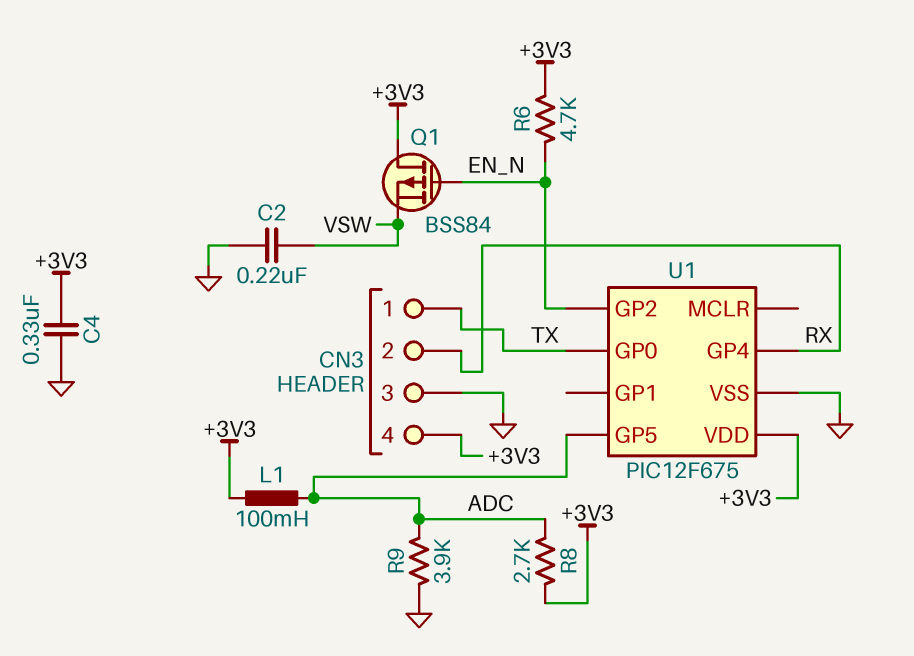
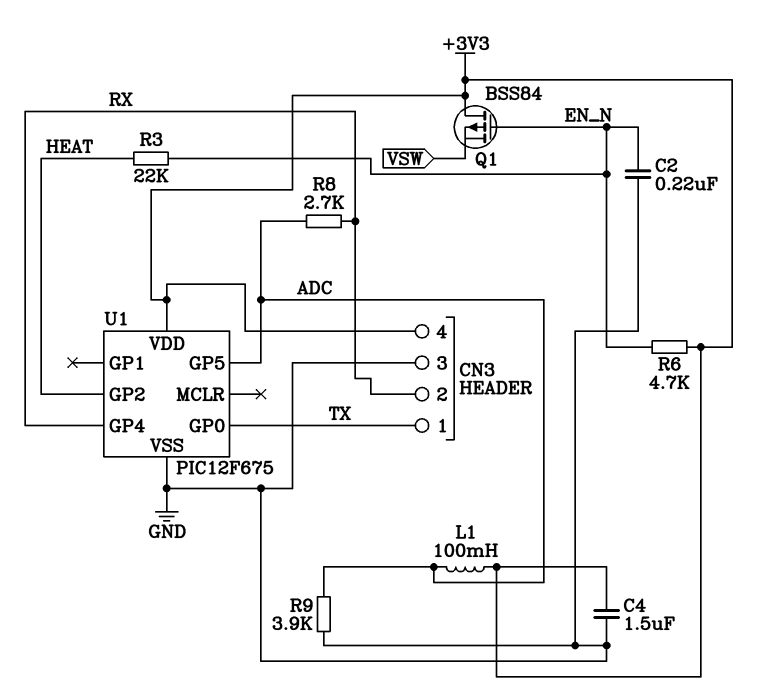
C2: 220nF (GND, VSW) -> 220nF (EN_N, GND)
C4: 330nF (+3V3, GND) -> 1.5uF (+3V3, GND)
R3: none -> 22k (EN_N, HEAT)
R8: 2.7k (+3V3, ADC) -> 2.7k (ADC, RX)
U1 pin GP2: EN_N -> HEAT

